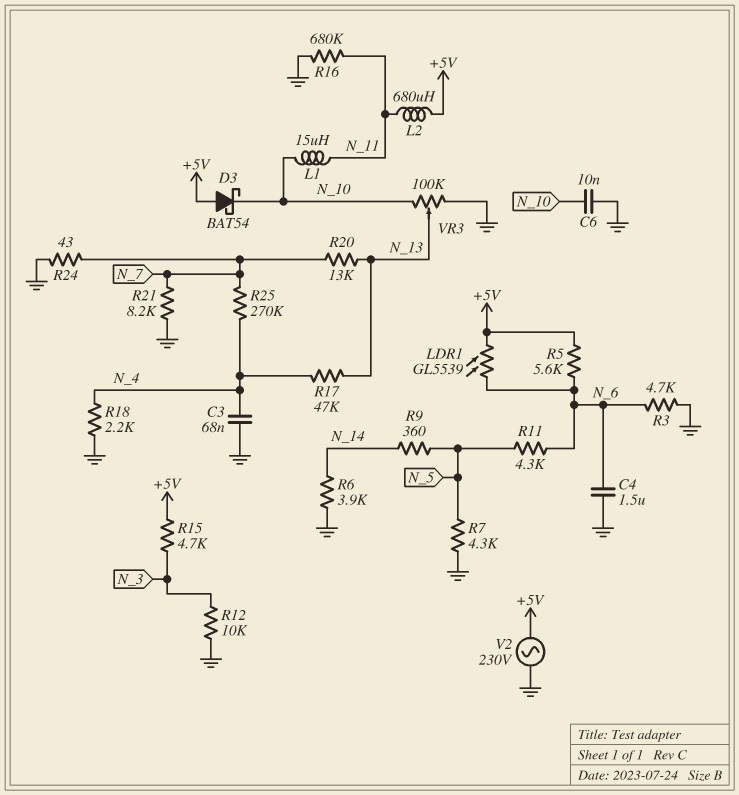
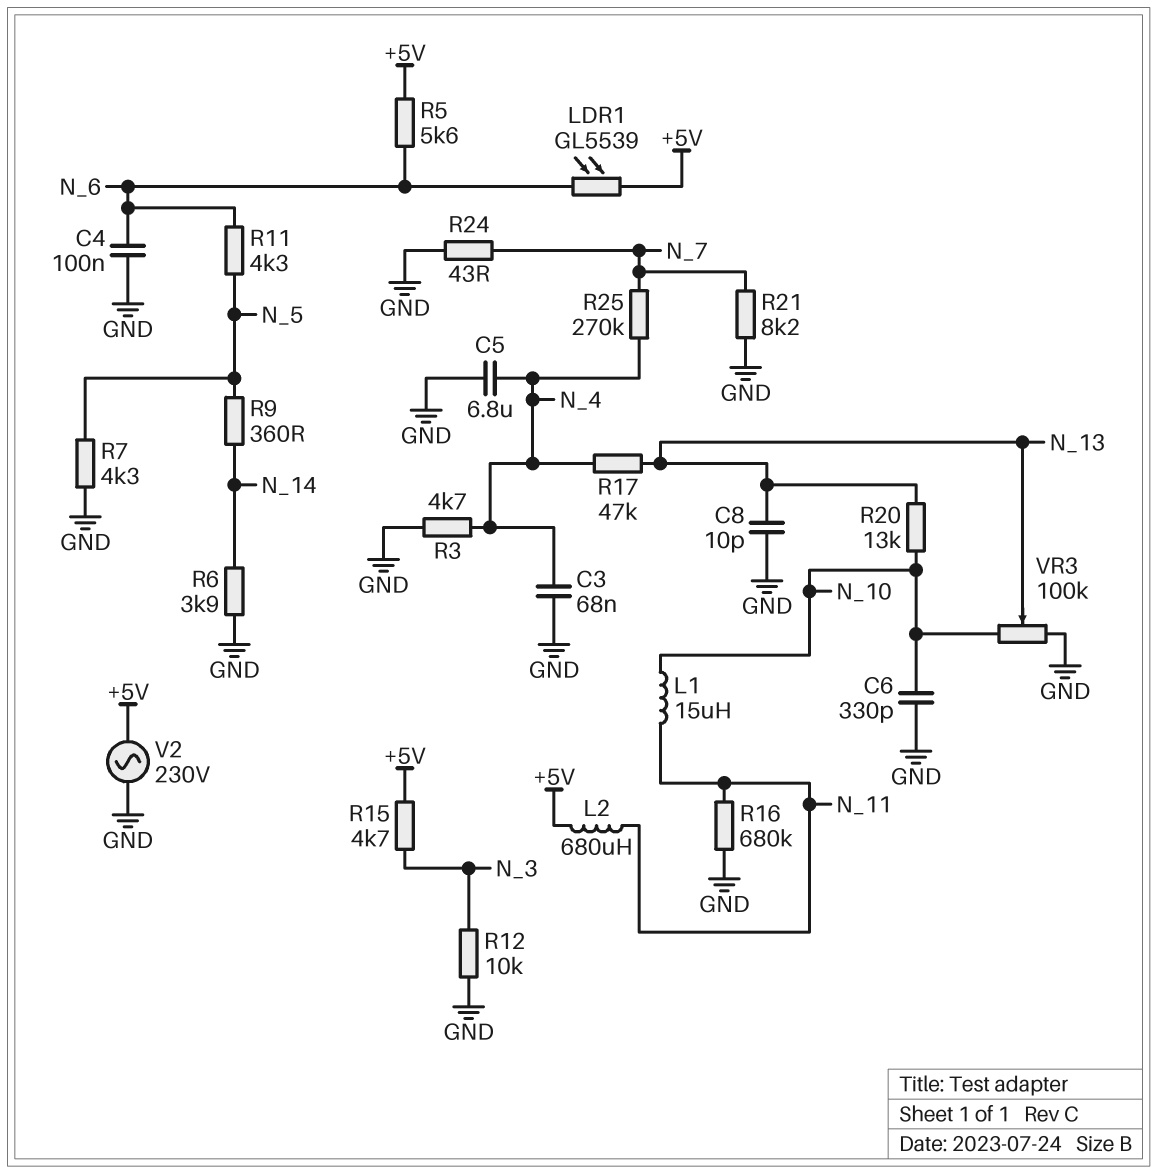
C4: 1.5uF (GND, N_6) -> 100nF (GND, N_6)
C5: none -> 6.8uF (GND, N_4)
C6: 10nF (GND, N_10) -> 330pF (GND, N_10)
C8: none -> 10pF (GND, N_13)
D3: schottky BAT54 (A +5V, K N_10) -> none
R3: 4.7k (GND, N_6) -> 4.7k (GND, N_4)
R18: 2.2k (GND, N_4) -> none
R20: 13k (N_7, N_13) -> 13k (N_10, N_13)

